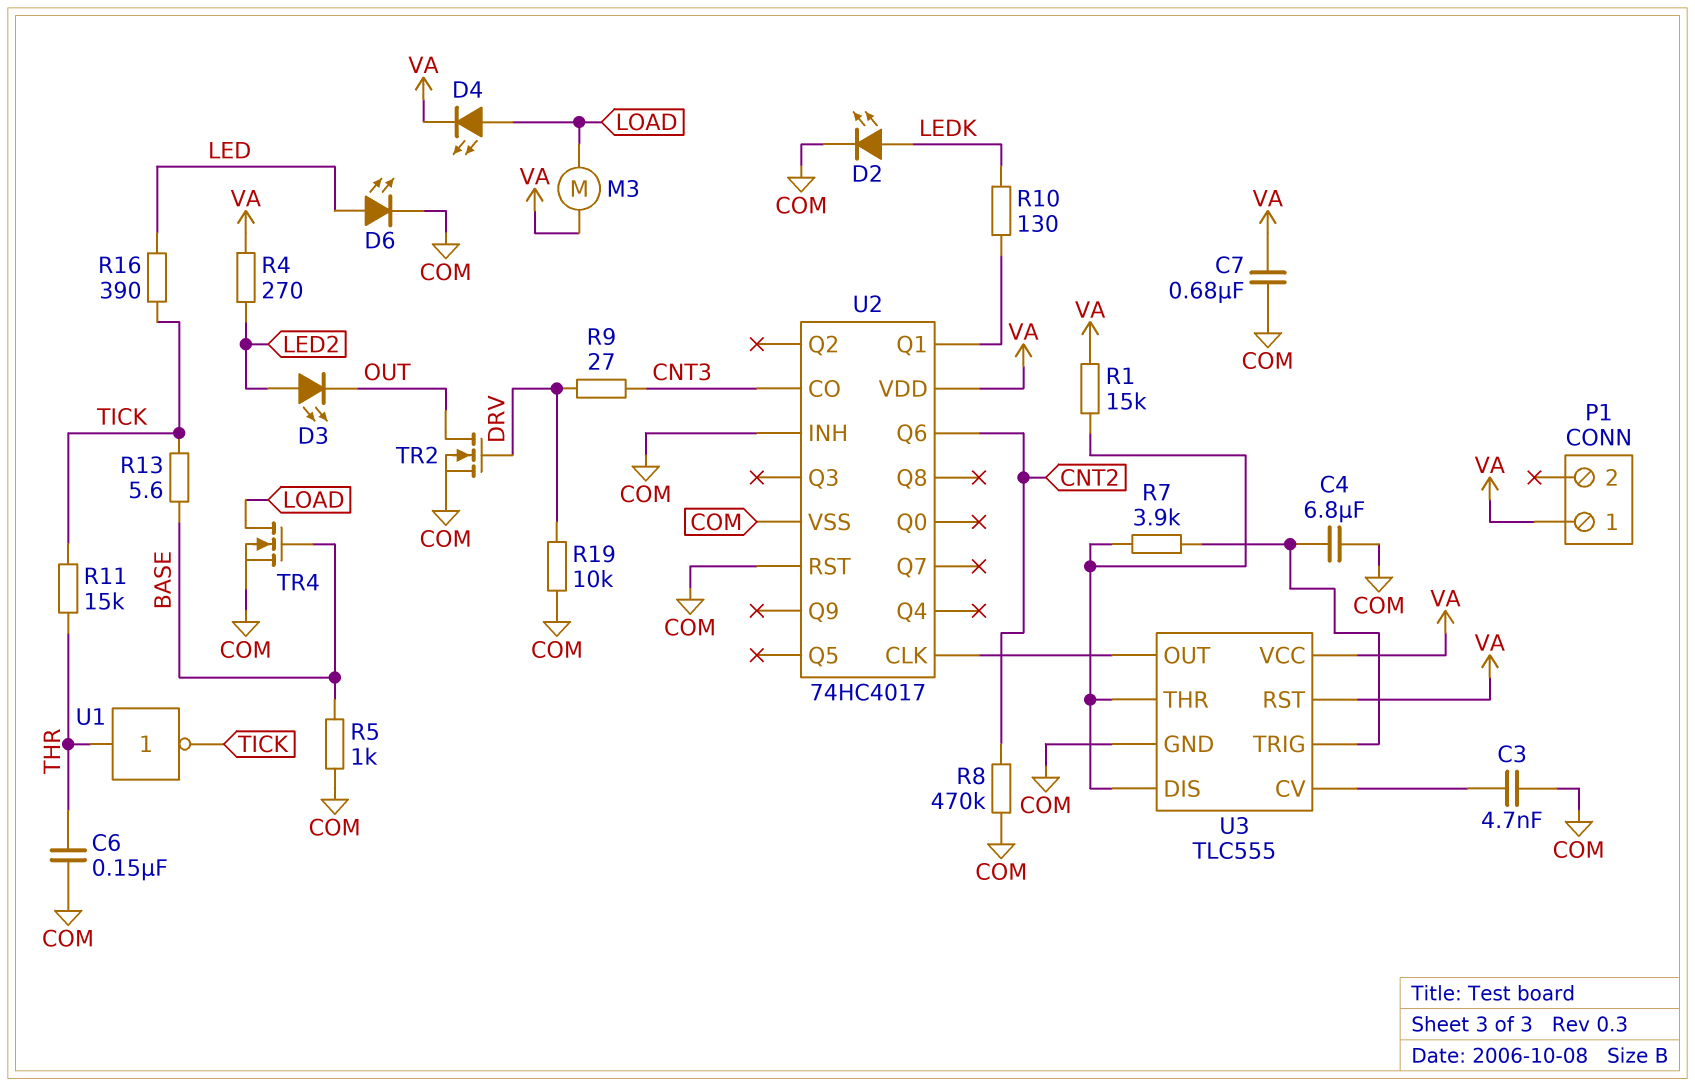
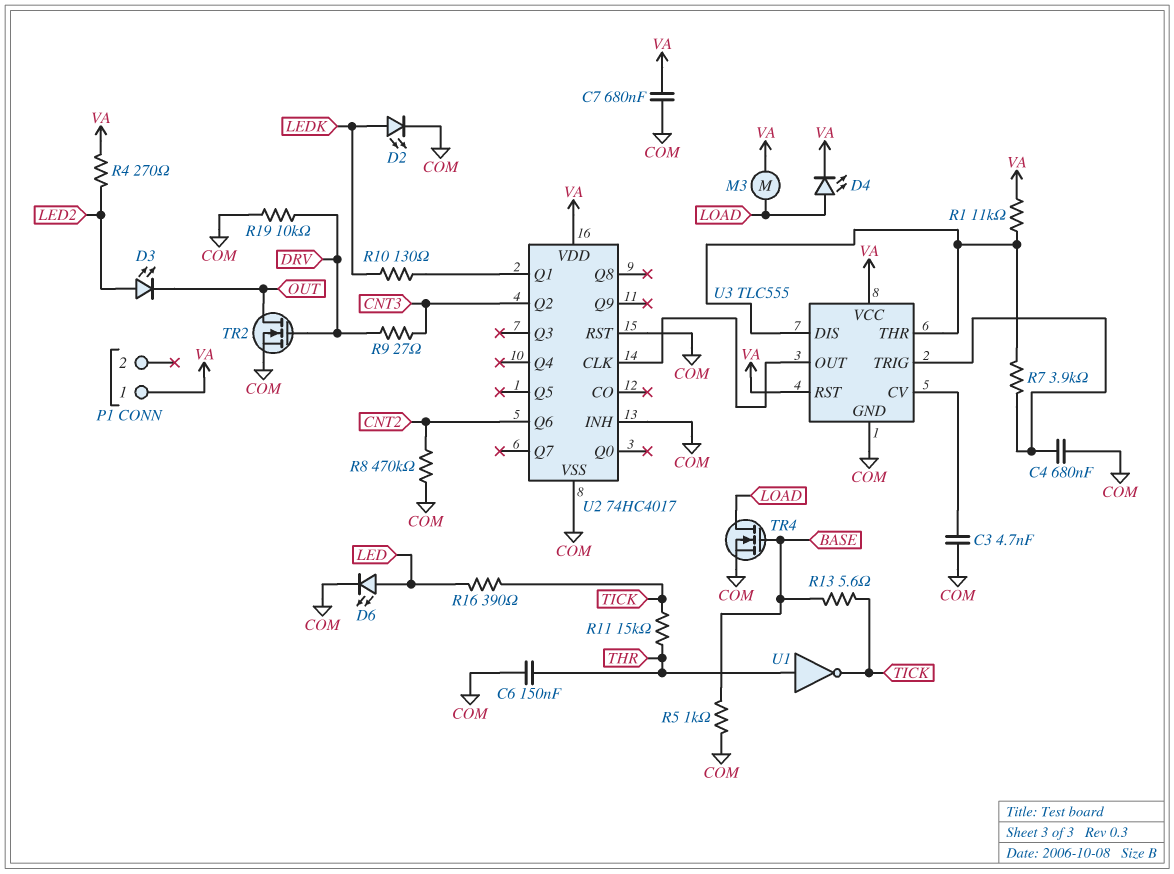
C4: 6.8uF (COM, U3/TRIG) -> 680nF (COM, U3/TRIG)
R1: 15k (U3/DIS, VA) -> 11k (U3/DIS, VA)
U2 pin CO: CNT3 -> none
U2 pin Q2: none -> CNT3

